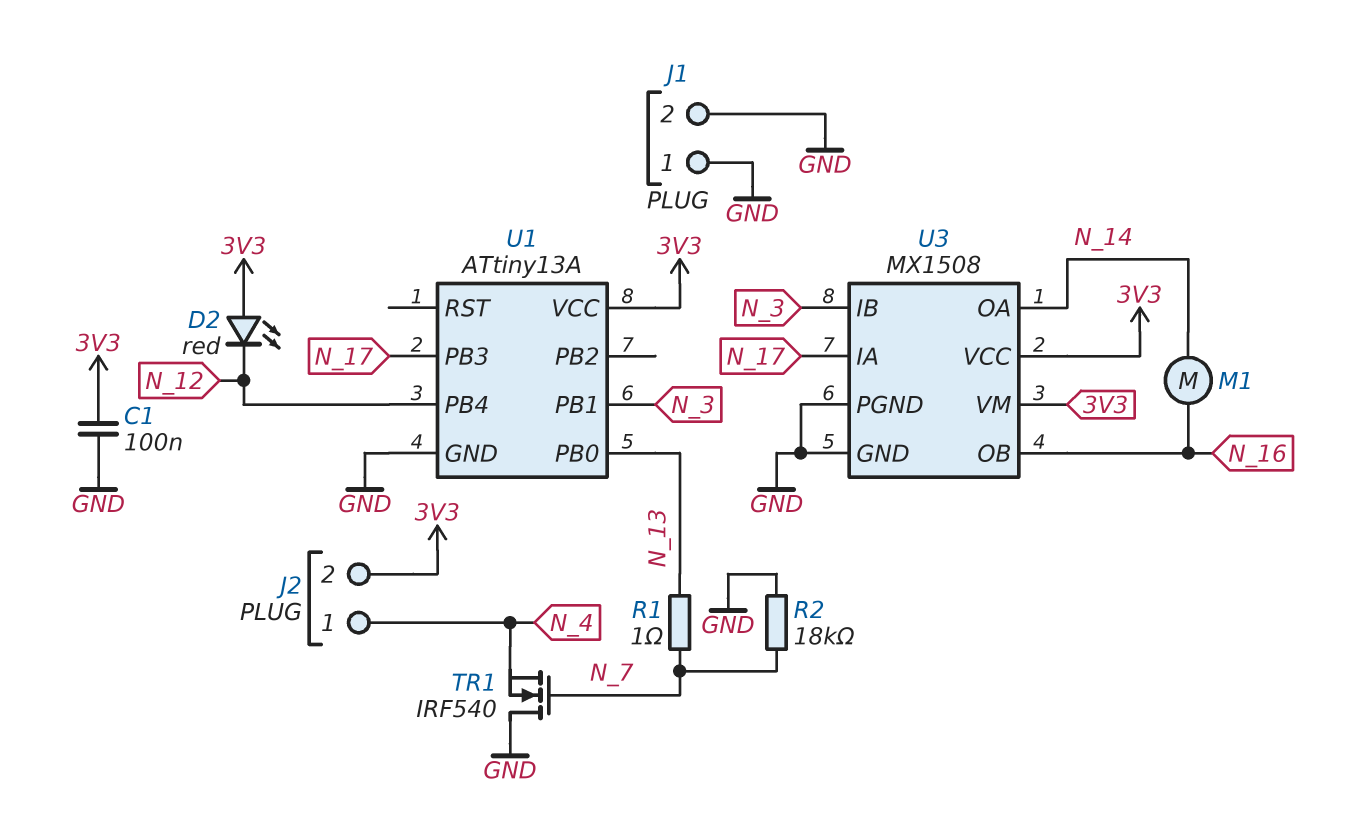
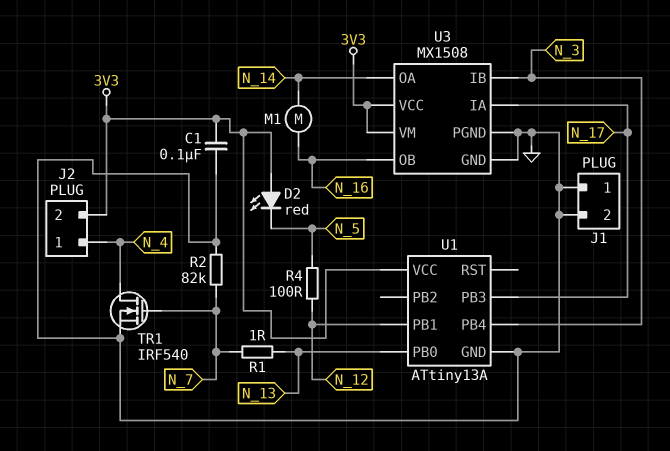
D2: LED red (A 3V3, K N_12) -> LED red (A 3V3, K N_5)
R2: 18k (GND, N_7) -> 82k (GND, N_7)
R4: none -> 100 (N_5, N_12)
TR1: NMOS IRF540 (G N_7, D GND, S N_4) -> NMOS IRF540 (G N_7, D N_4, S GND)
U1 pin PB1: N_3 -> N_12
U1 pin PB4: N_12 -> N_3

